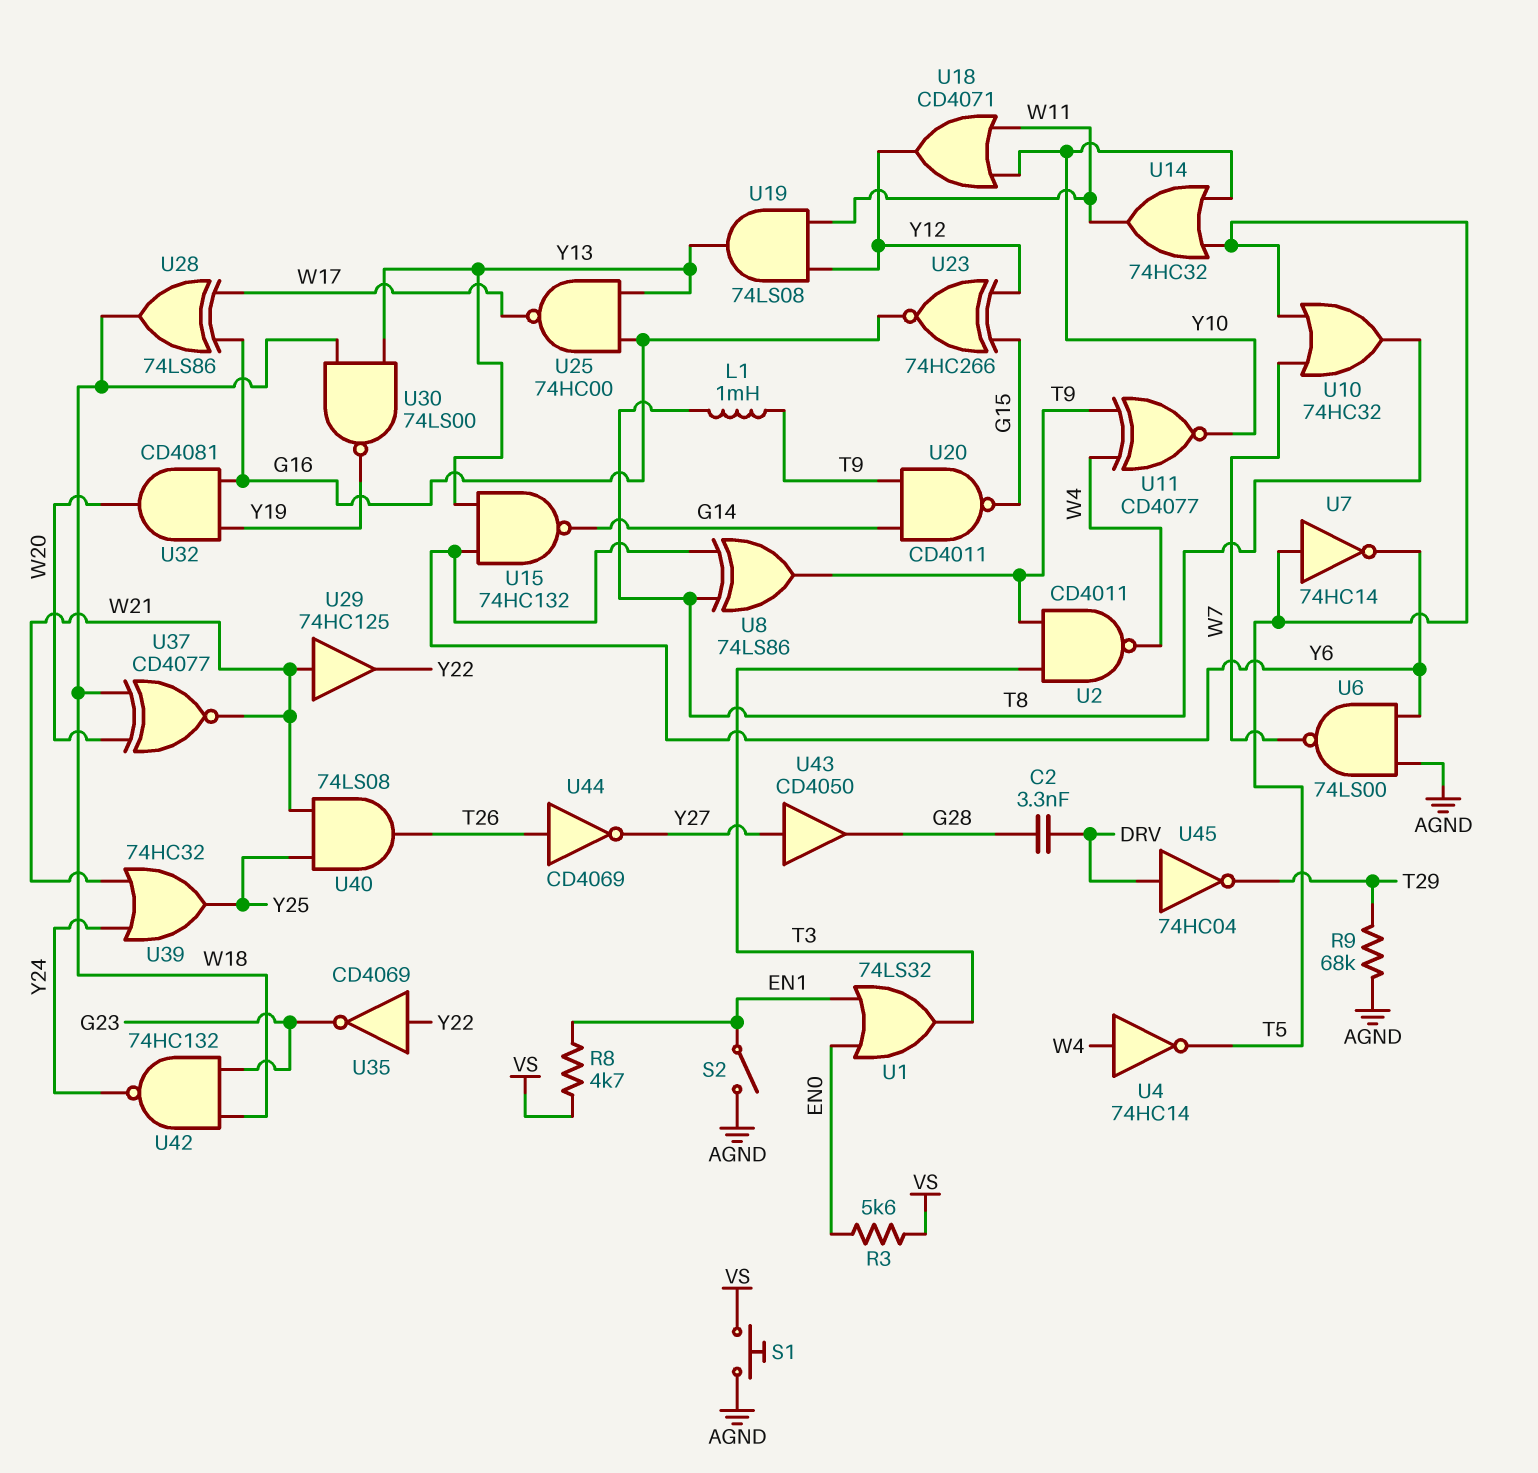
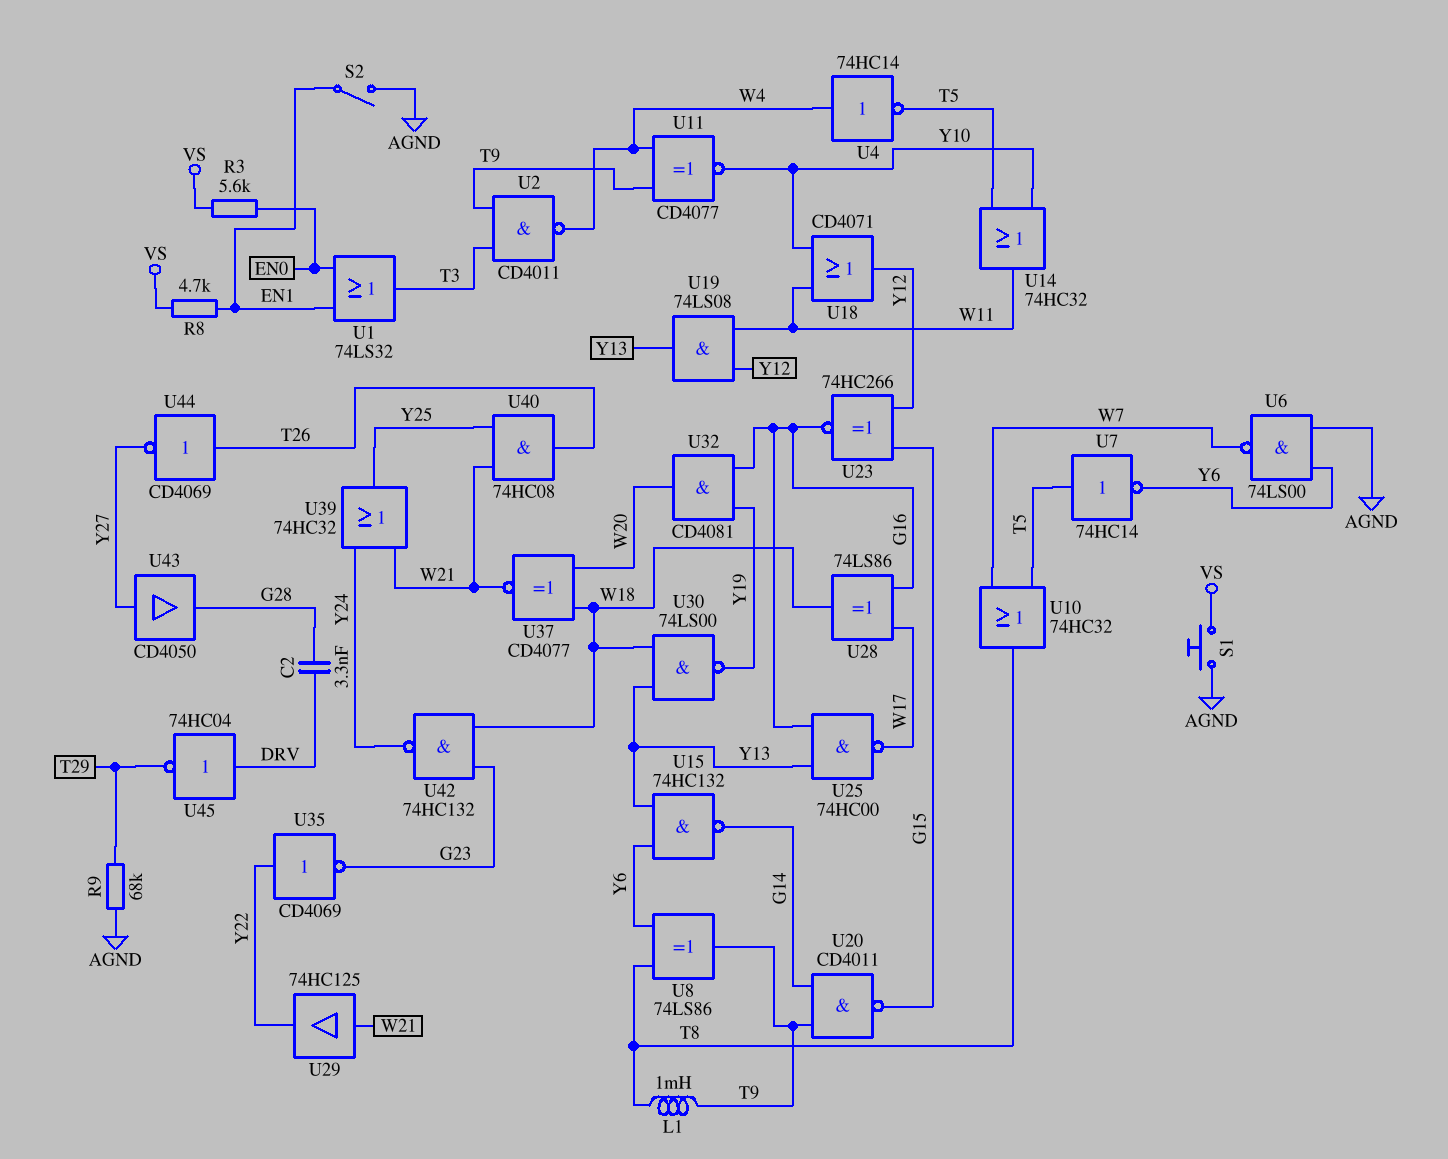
U40: AND 74LS08 (in W21, in Y25, out T26) -> AND 74HC08 (in W21, in Y25, out T26)

